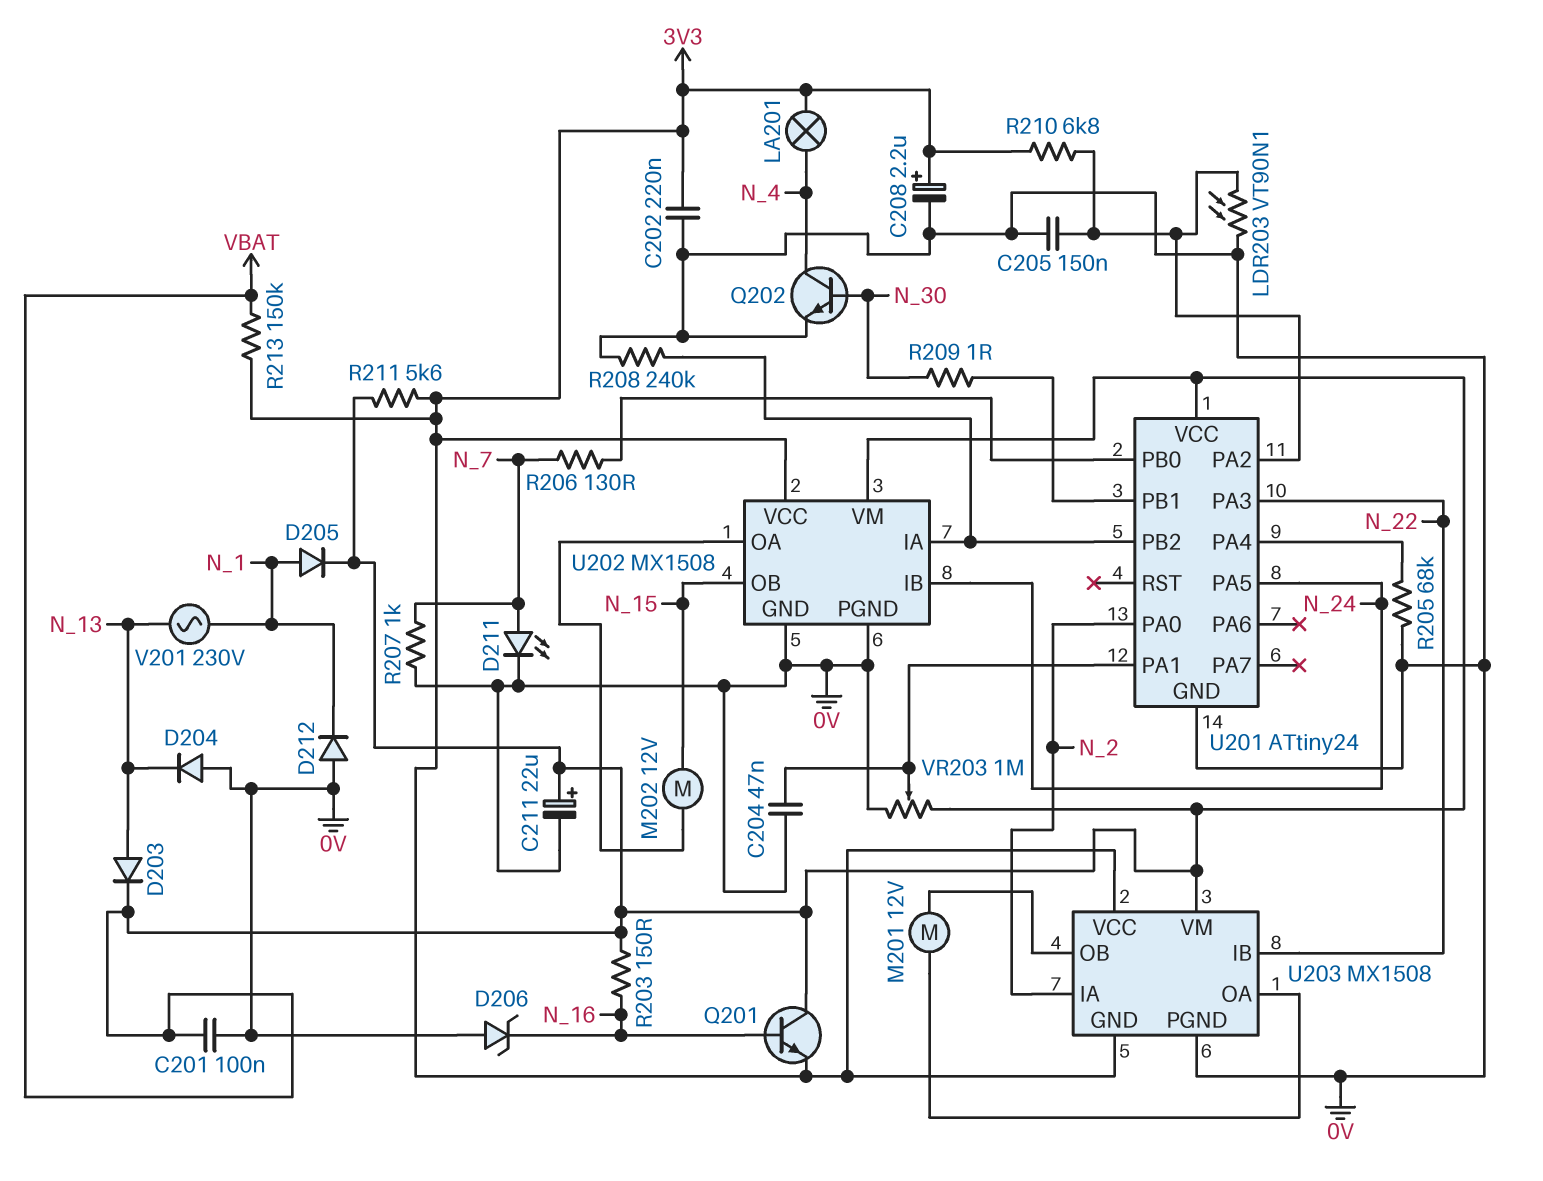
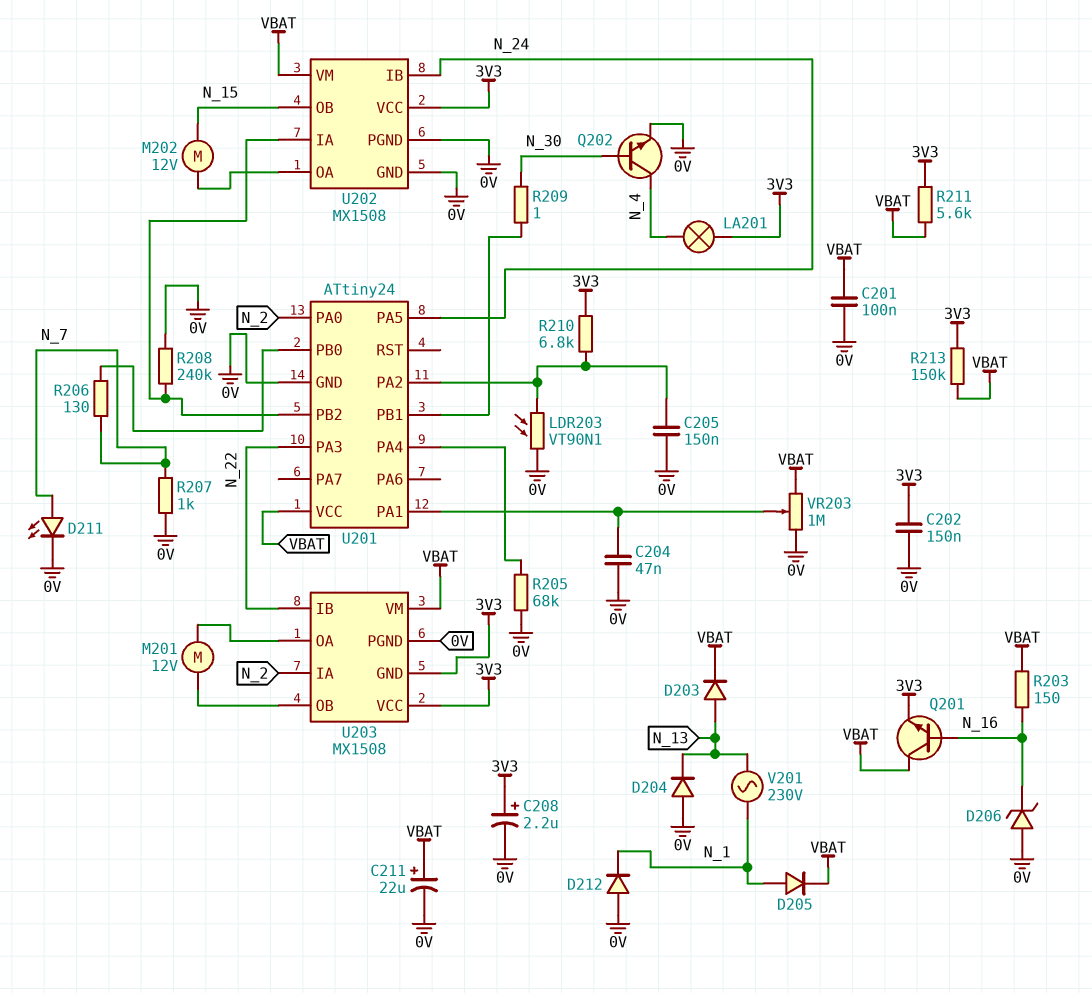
C202: 220nF (0V, 3V3) -> 150nF (0V, 3V3)

